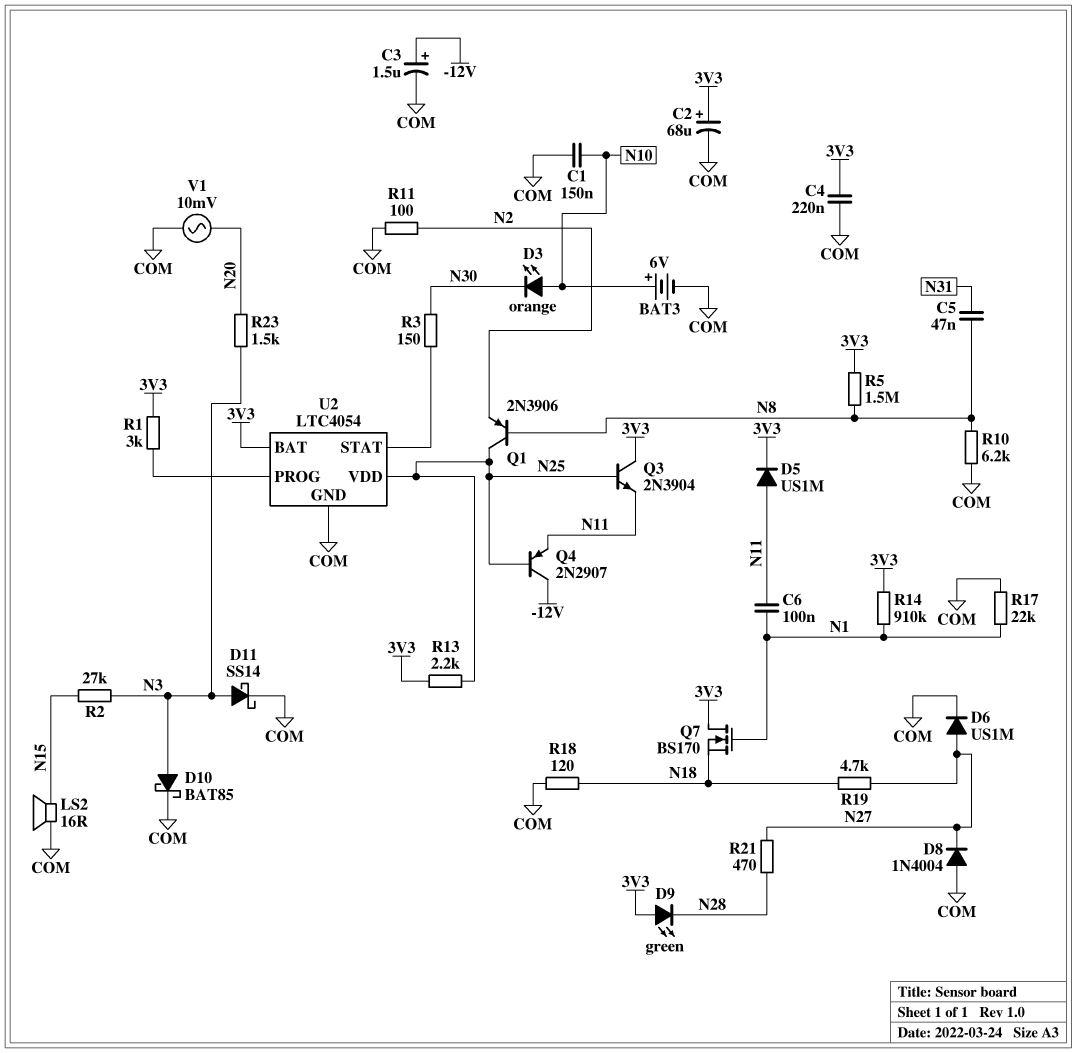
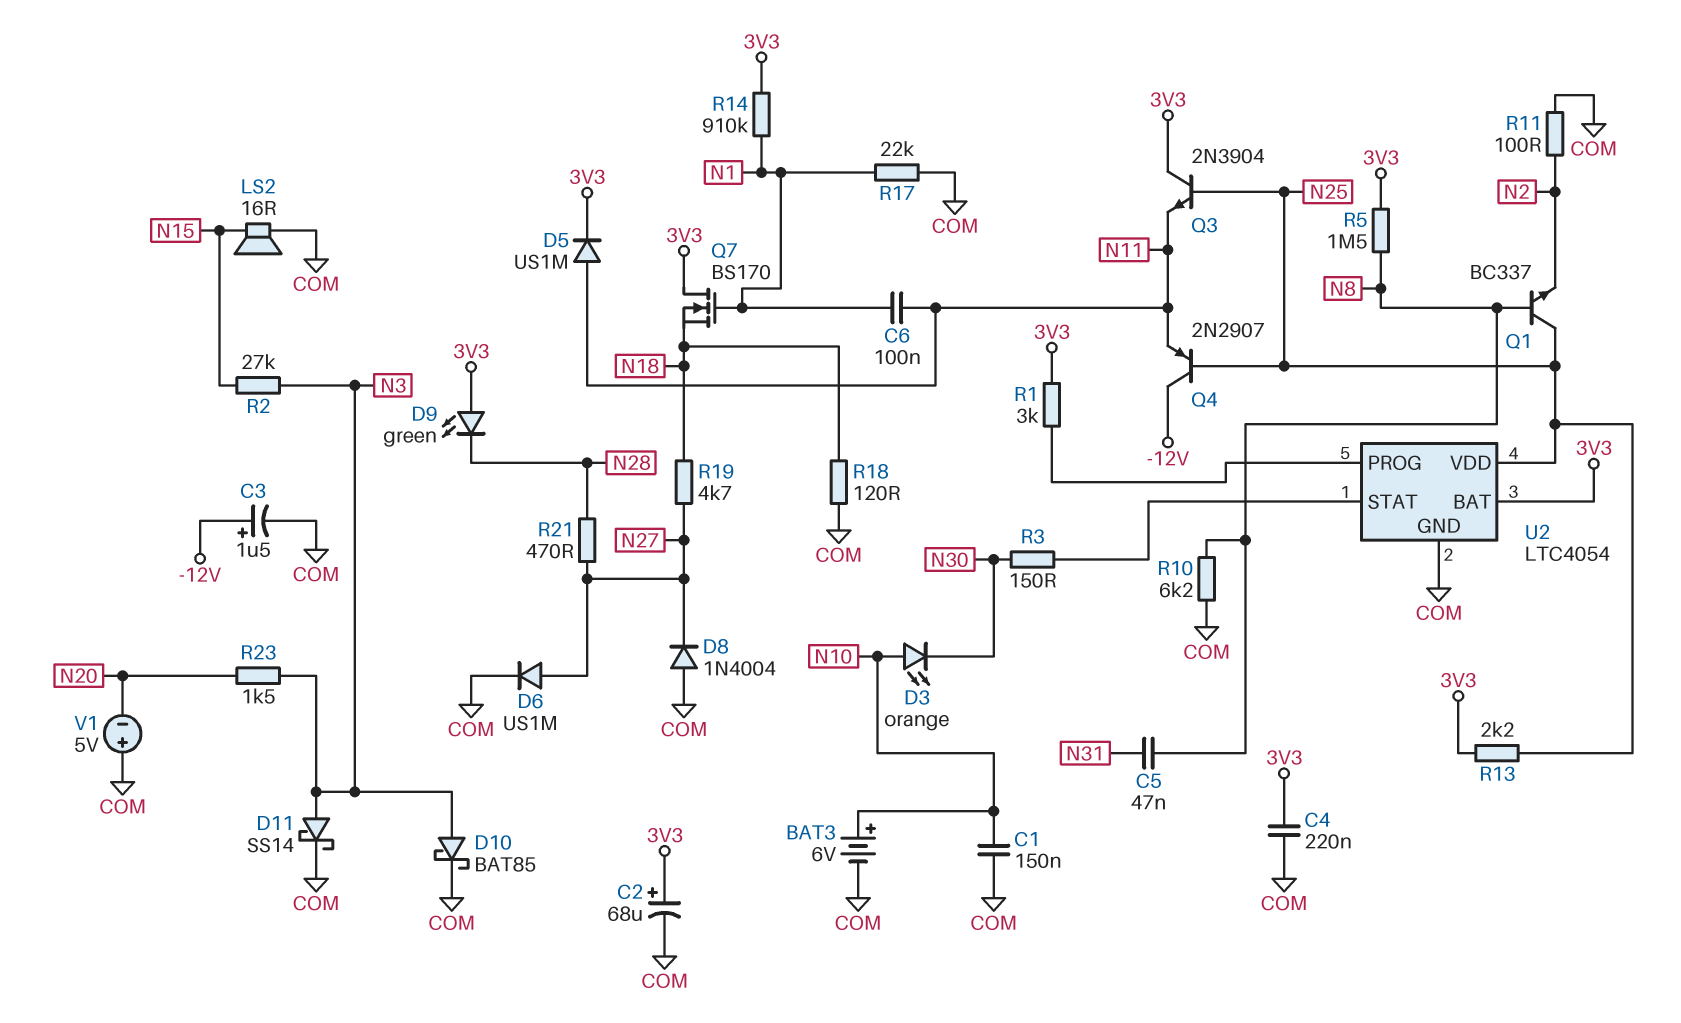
Q1: PNP 2N3906 (B N8, C N25, E N2) -> NPN BC337 (B N8, C N25, E N2)
V1: AC 10mV (COM, N20) -> 5V (plus COM, minus N20)

